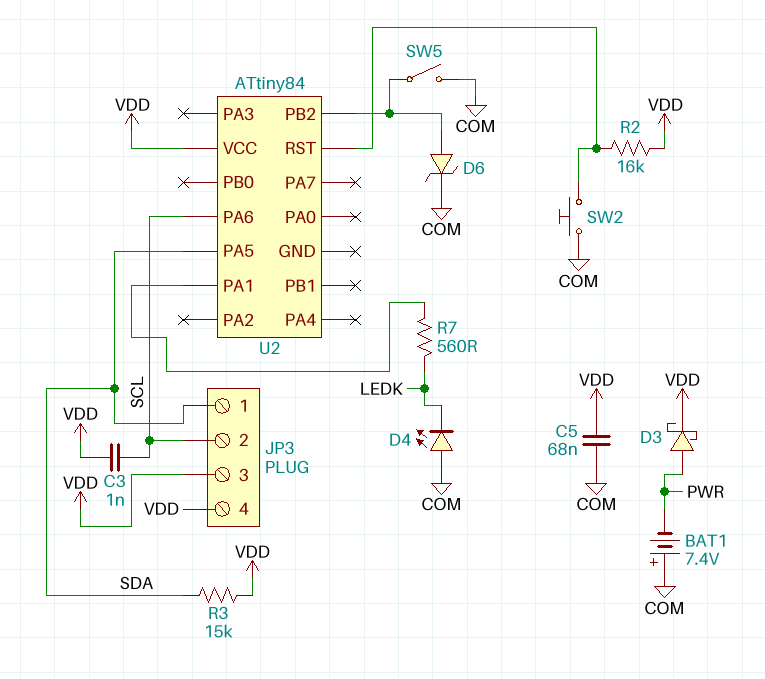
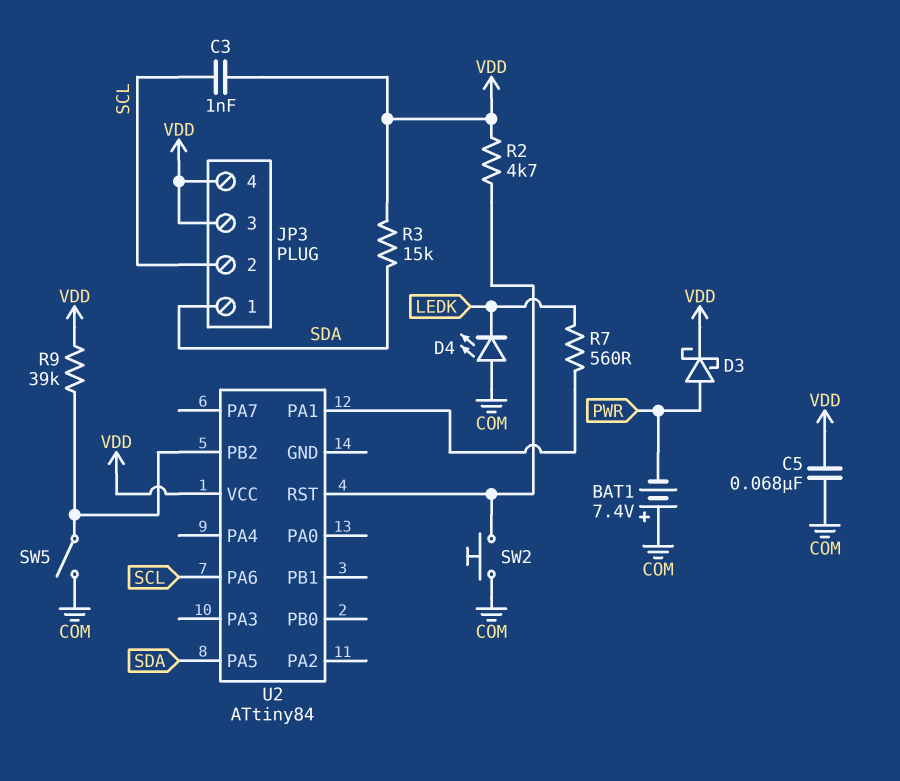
D6: zener (A U2/PB2, K COM) -> none
R2: 16k (U2/RST, VDD) -> 4.7k (U2/RST, VDD)
R9: none -> 39k (U2/PB2, VDD)

